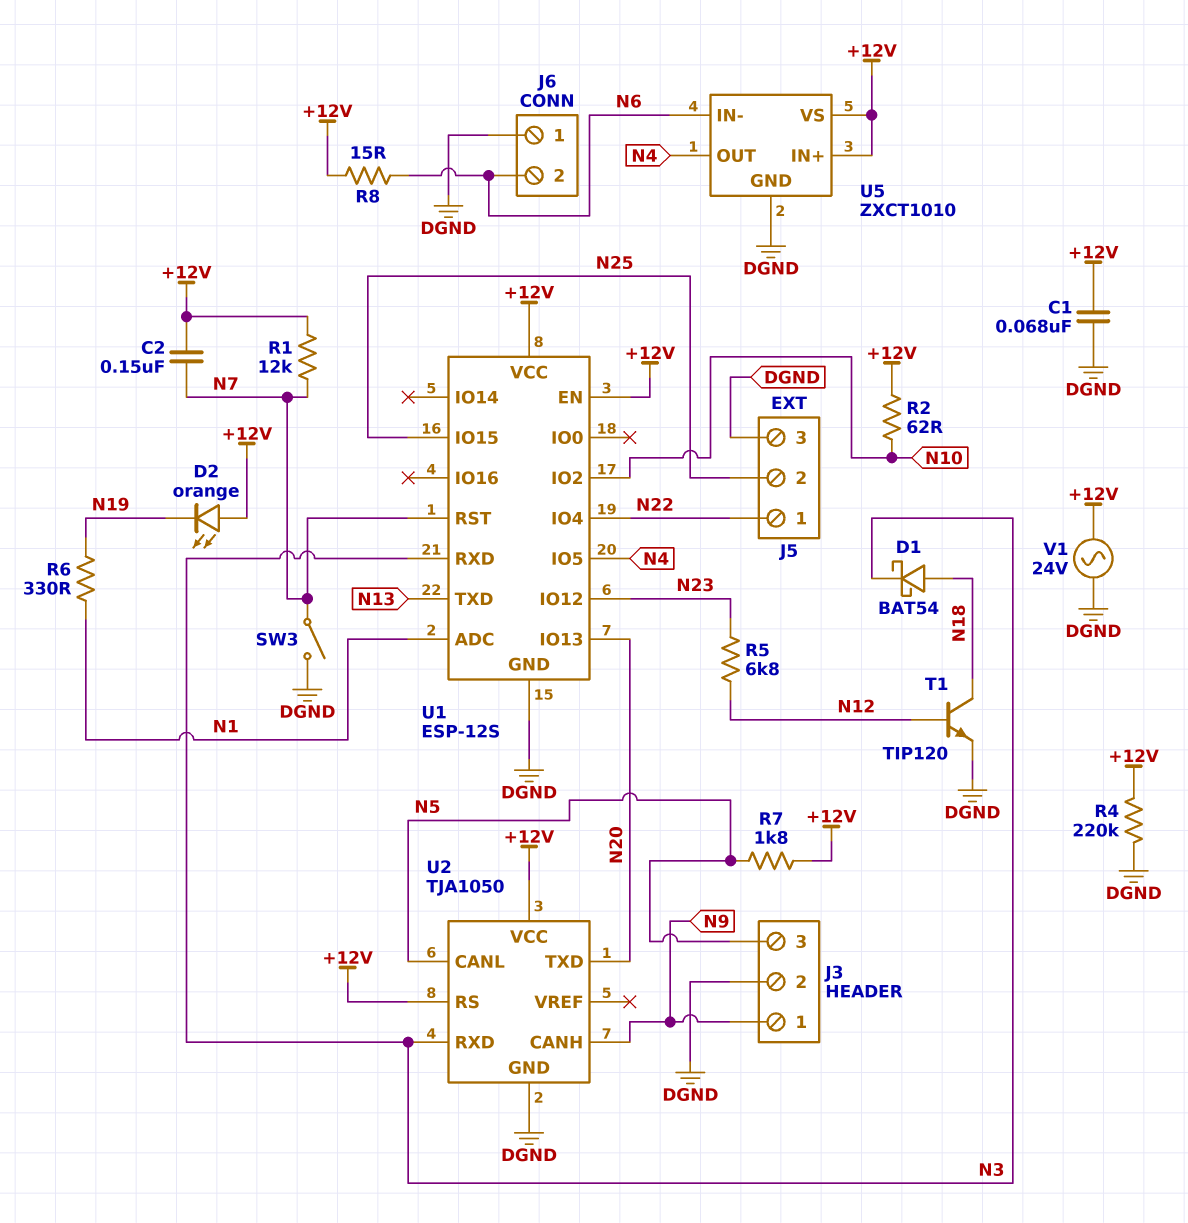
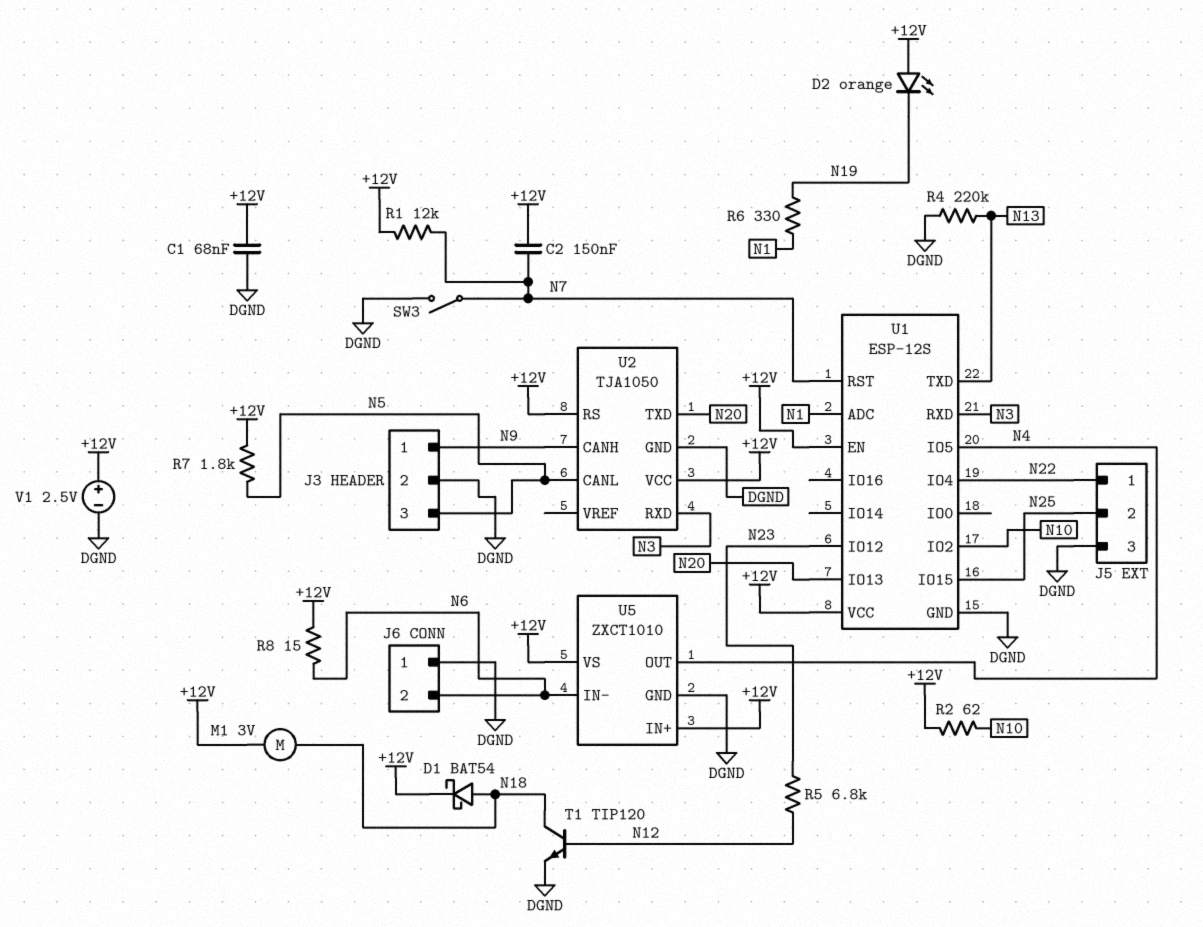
D1: schottky BAT54 (A N18, K N3) -> schottky BAT54 (A N18, K +12V)
M1: none -> motor 3V (+12V, N18)
R4: 220k (+12V, DGND) -> 220k (DGND, N13)
V1: AC 24V (+12V, DGND) -> 2.5V (plus +12V, minus DGND)

